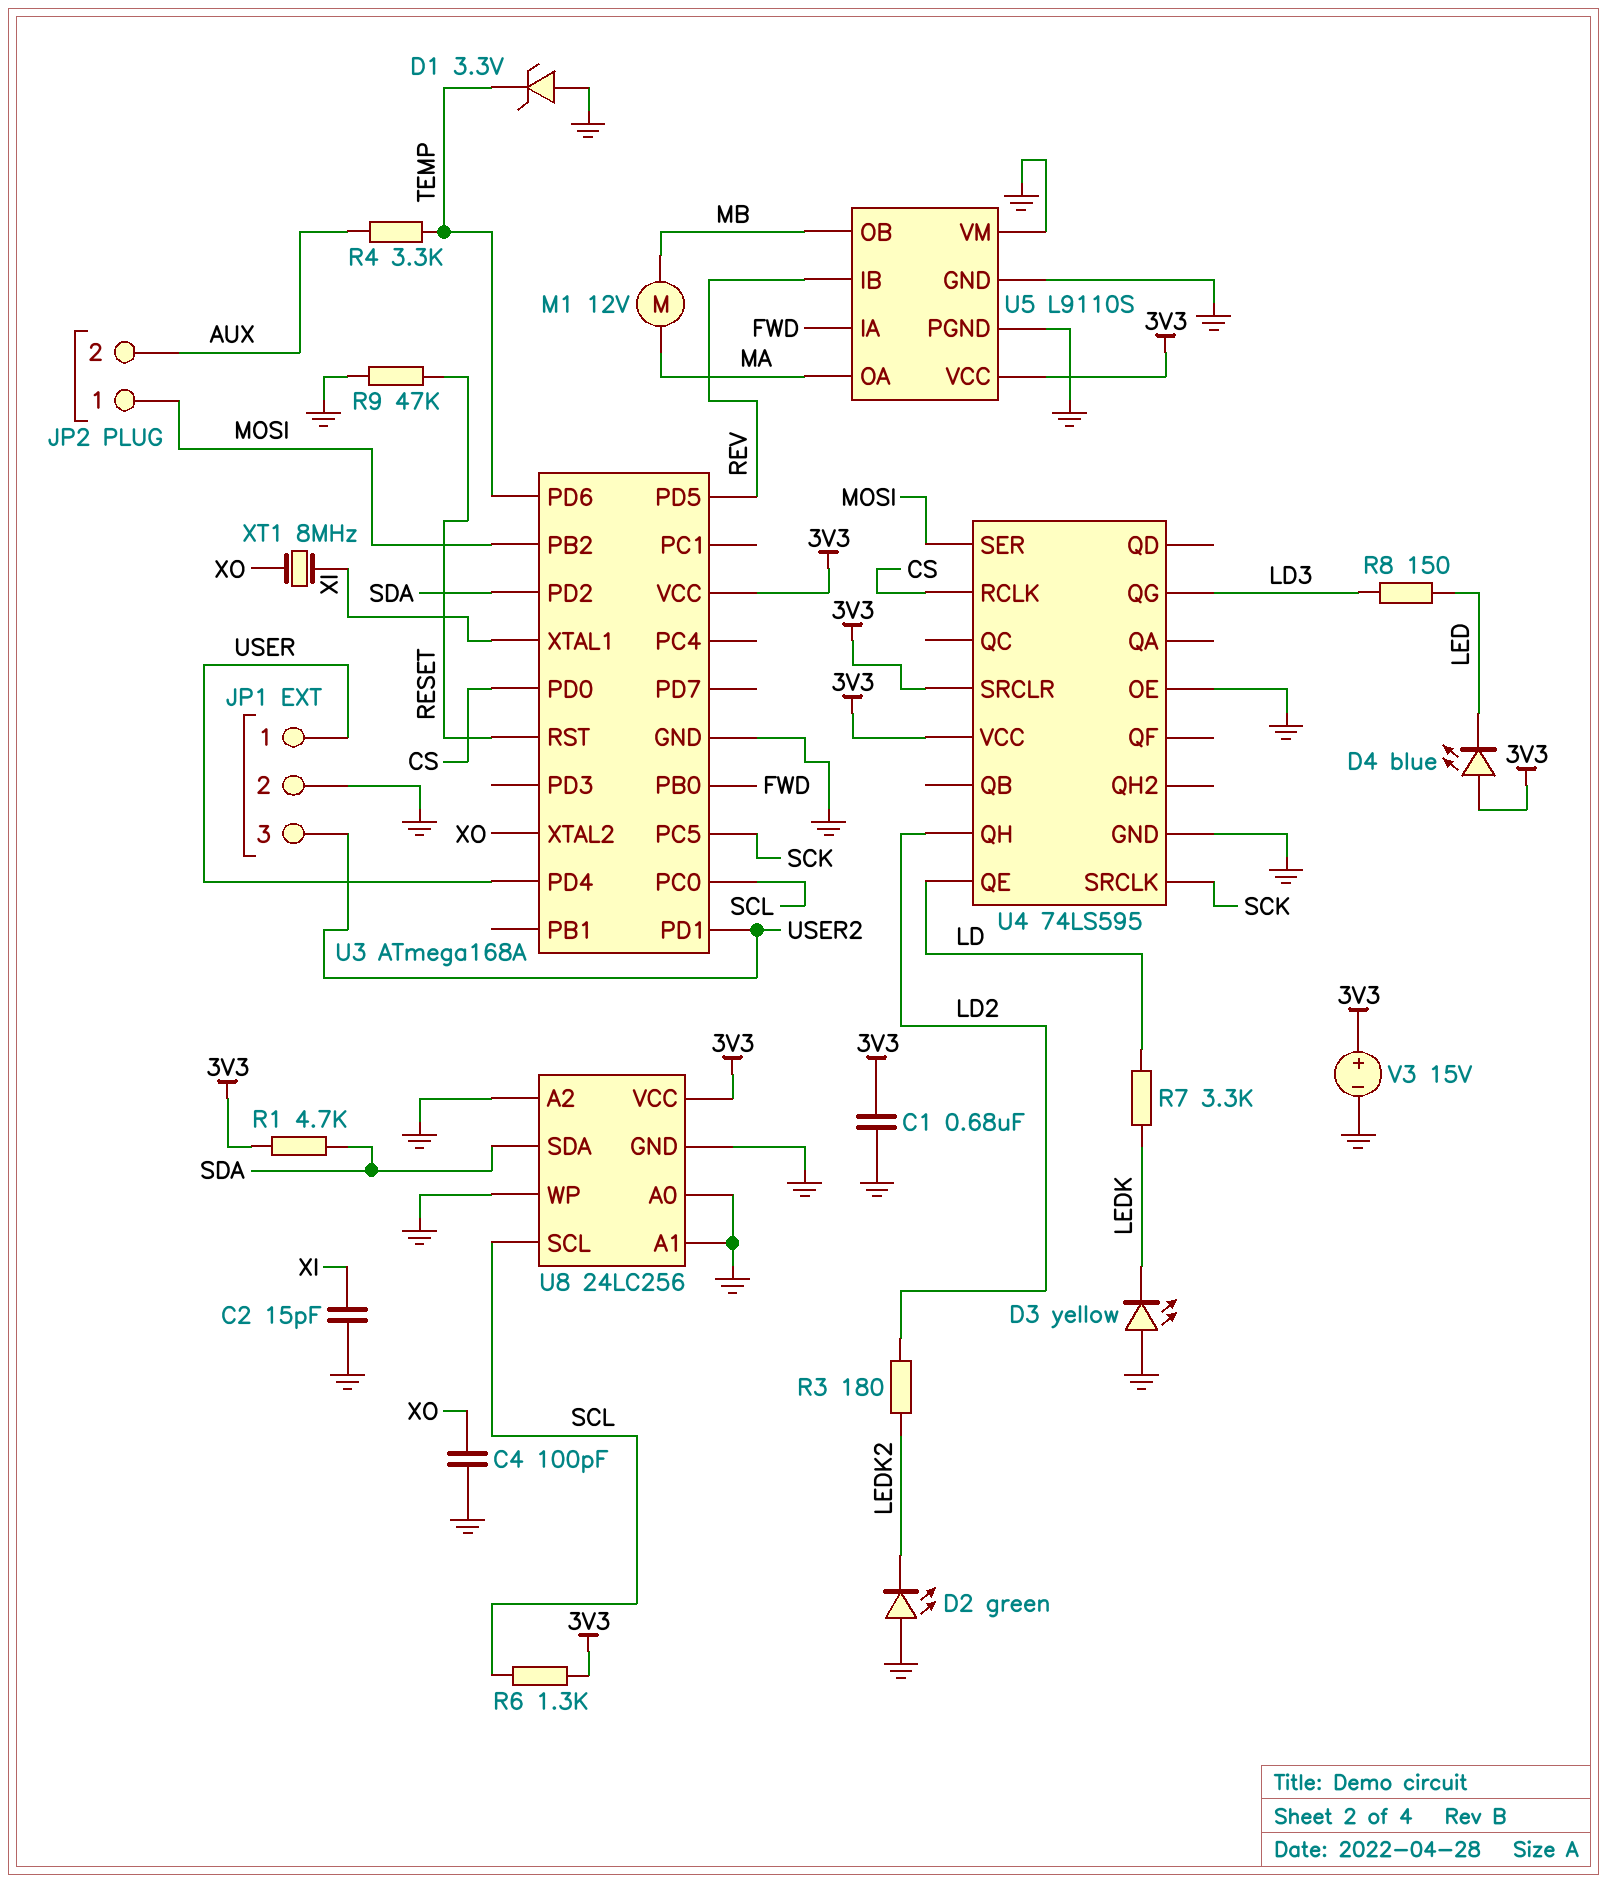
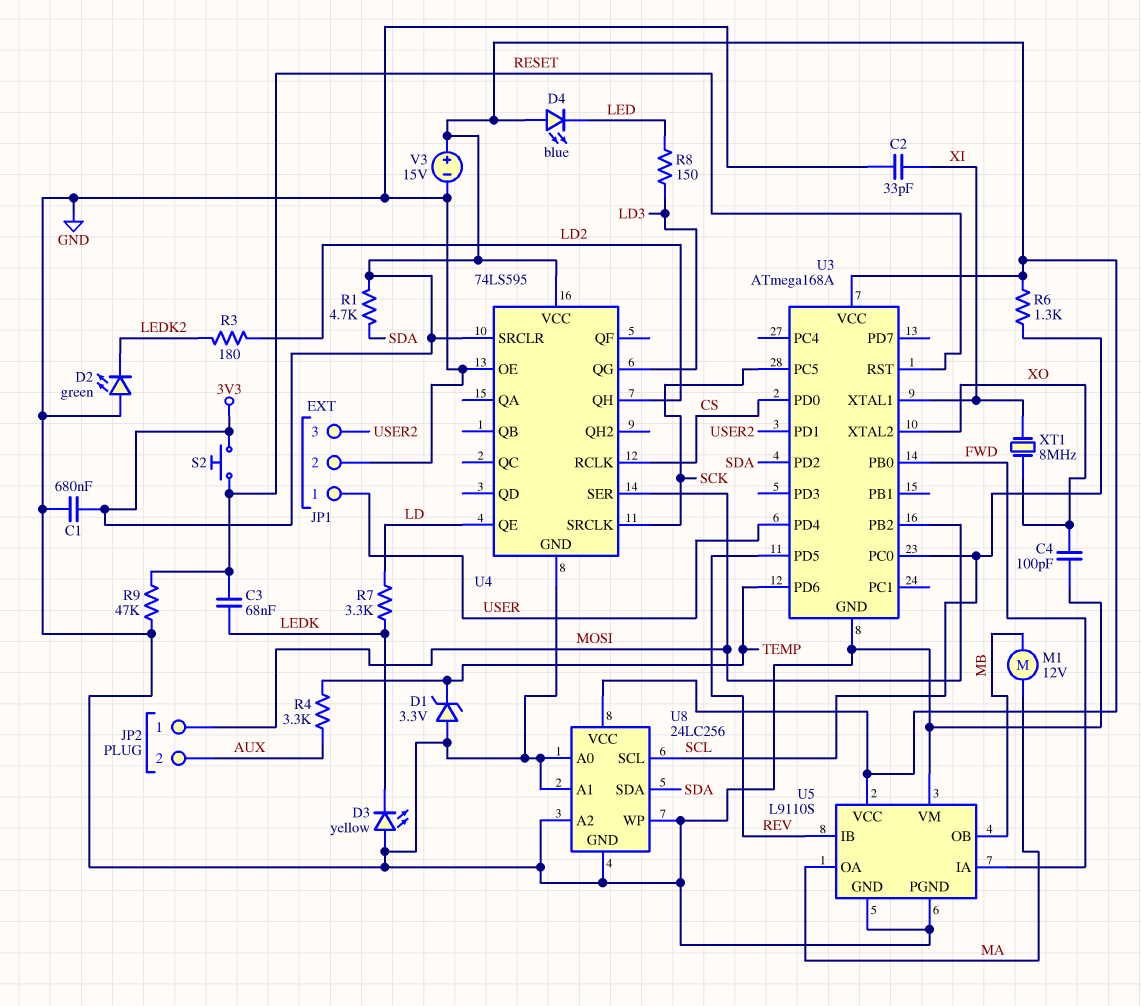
C2: 15pF (GND, XI) -> 33pF (GND, XI)
C3: none -> 68nF (LEDK, RESET)
S2: none -> button (3V3, RESET)

